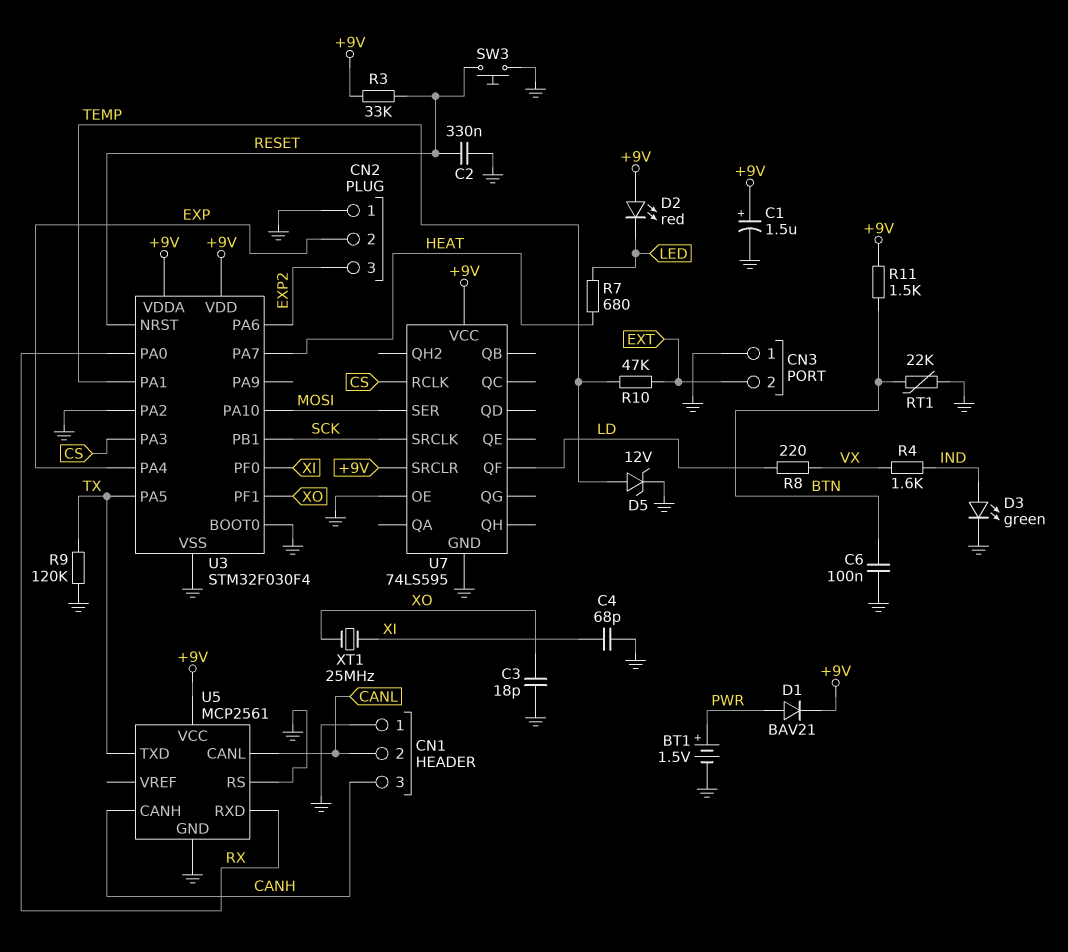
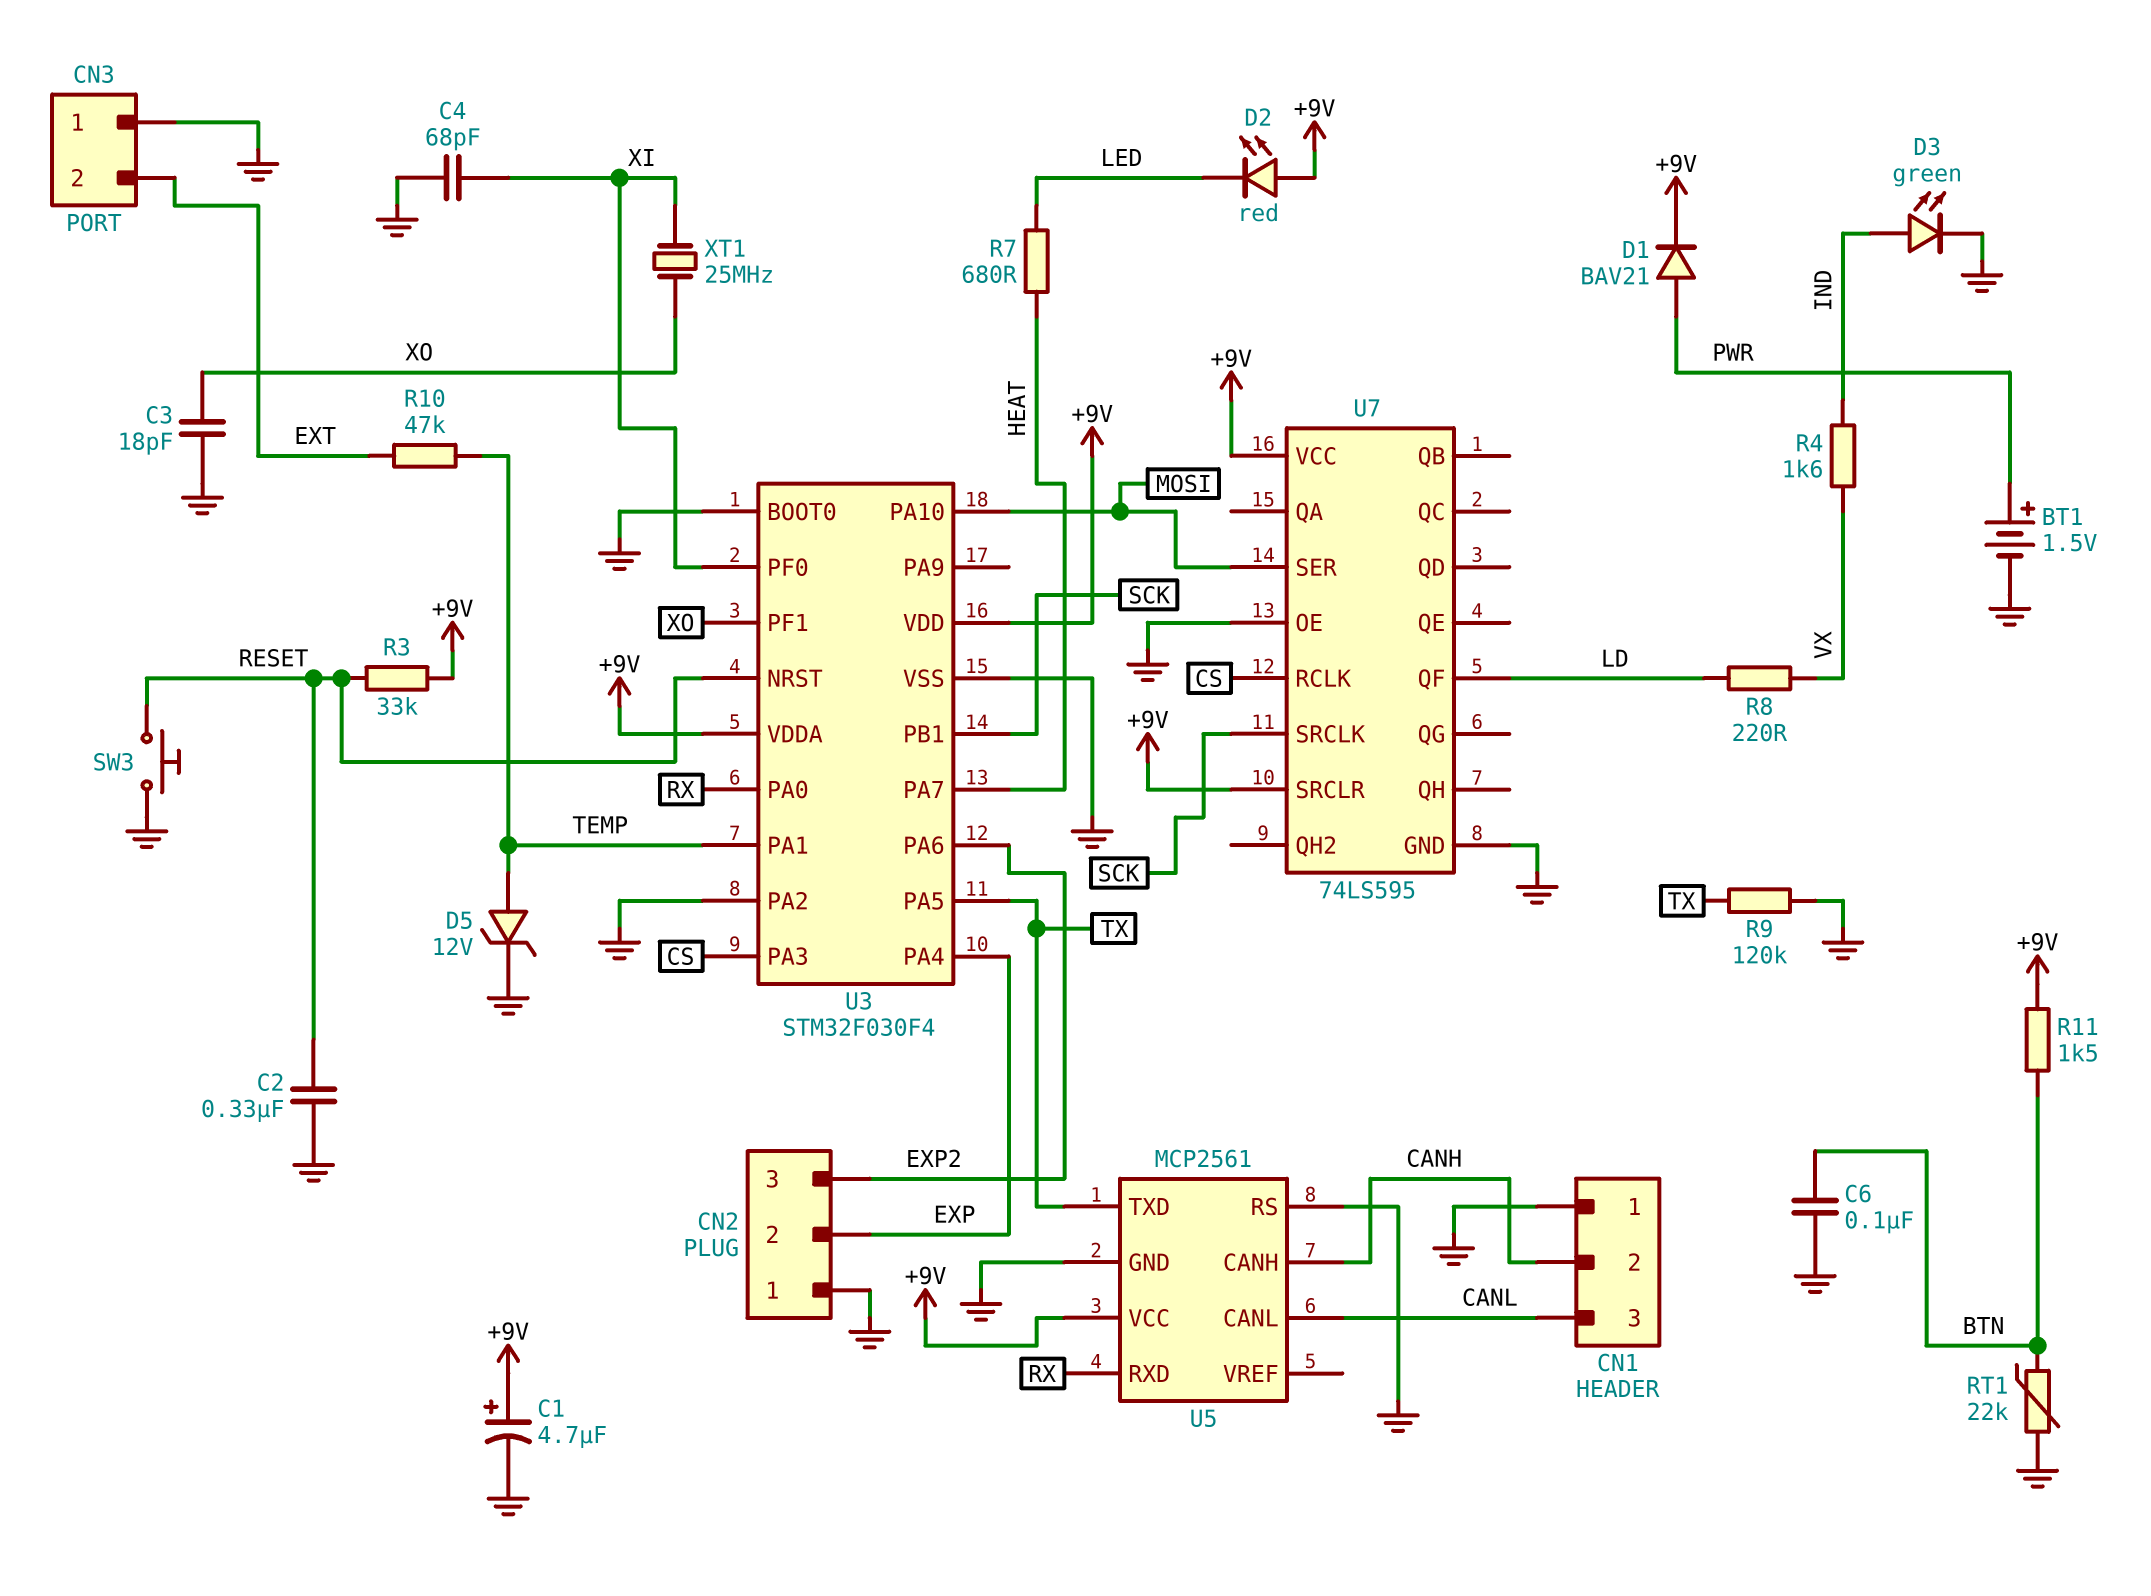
C1: 1.5uF (plus +9V, minus GND) -> 4.7uF (plus +9V, minus GND)
CN1 pin 2: CANL -> CANH
CN1 pin 3: CANH -> CANL

